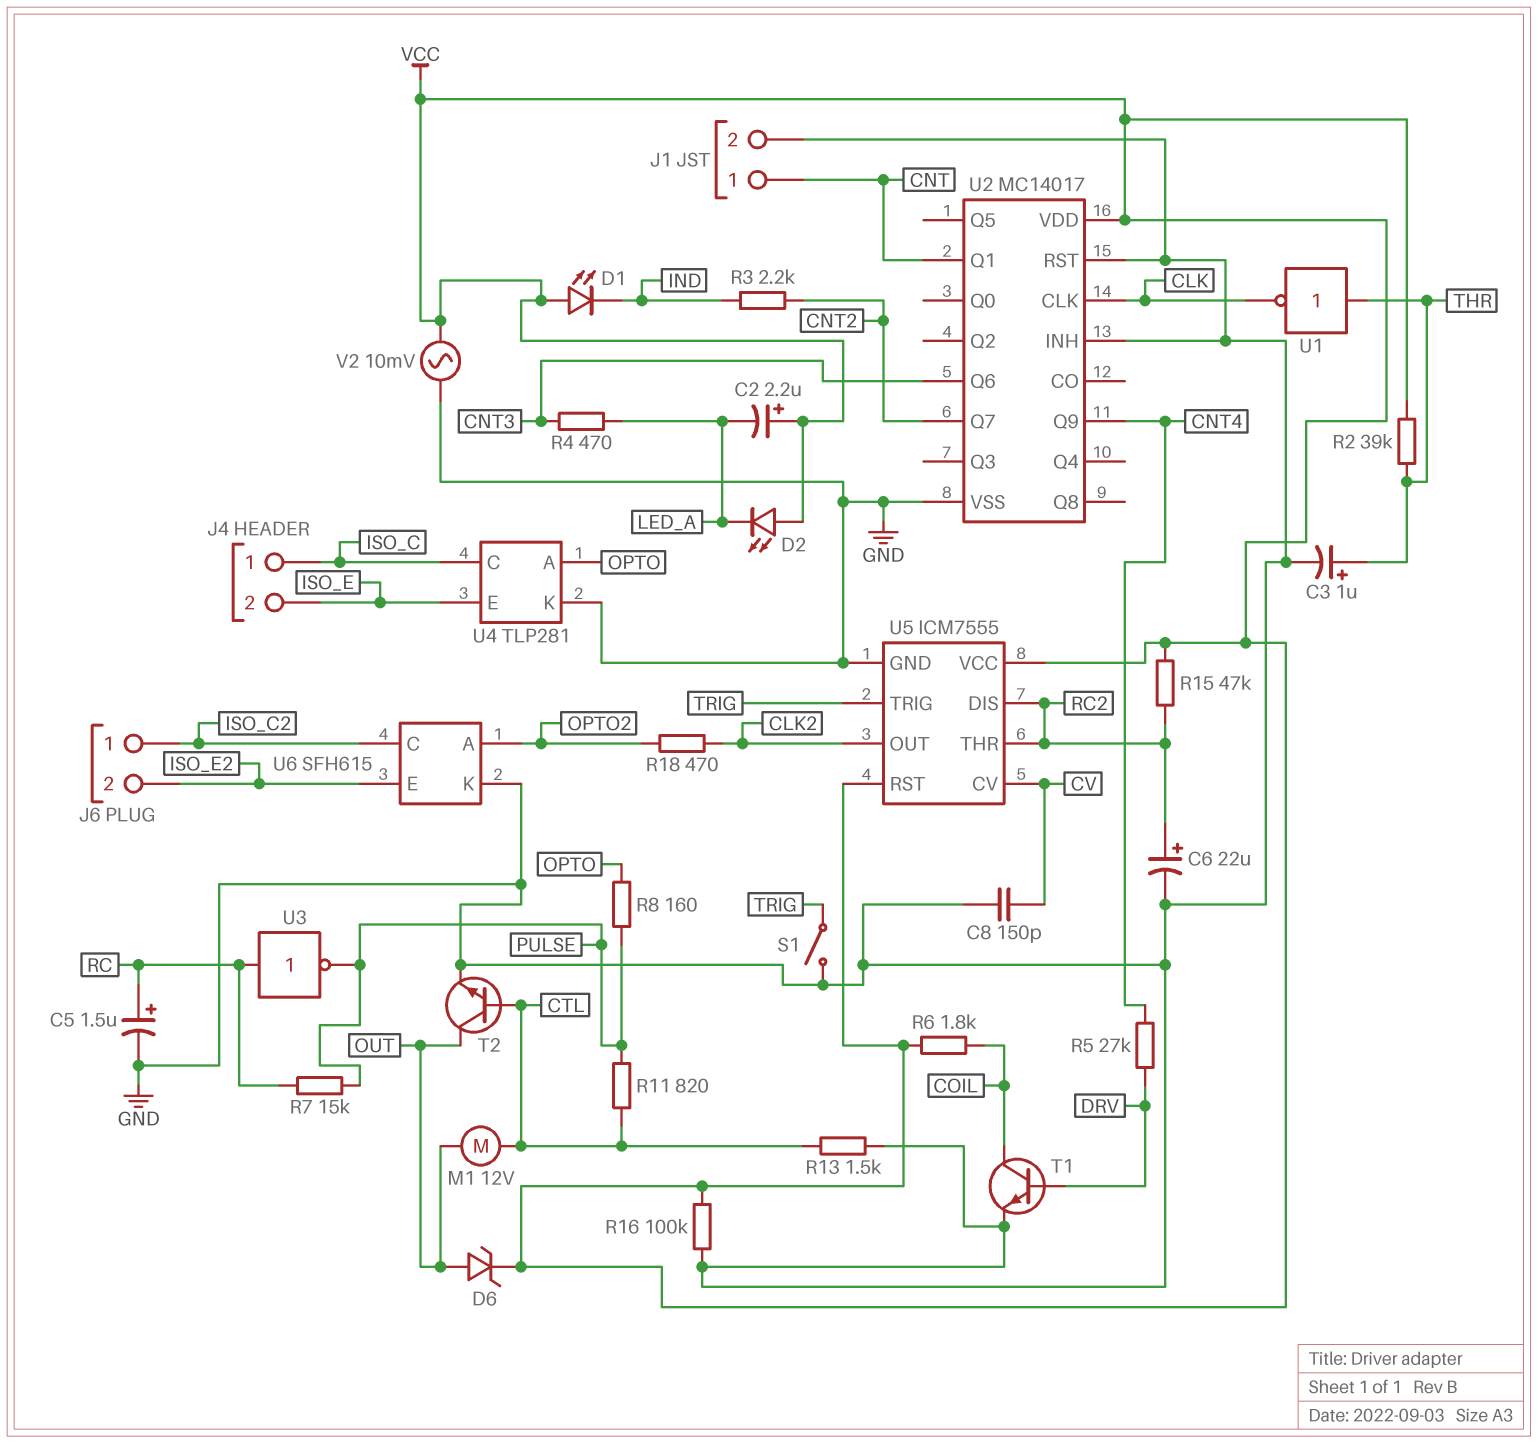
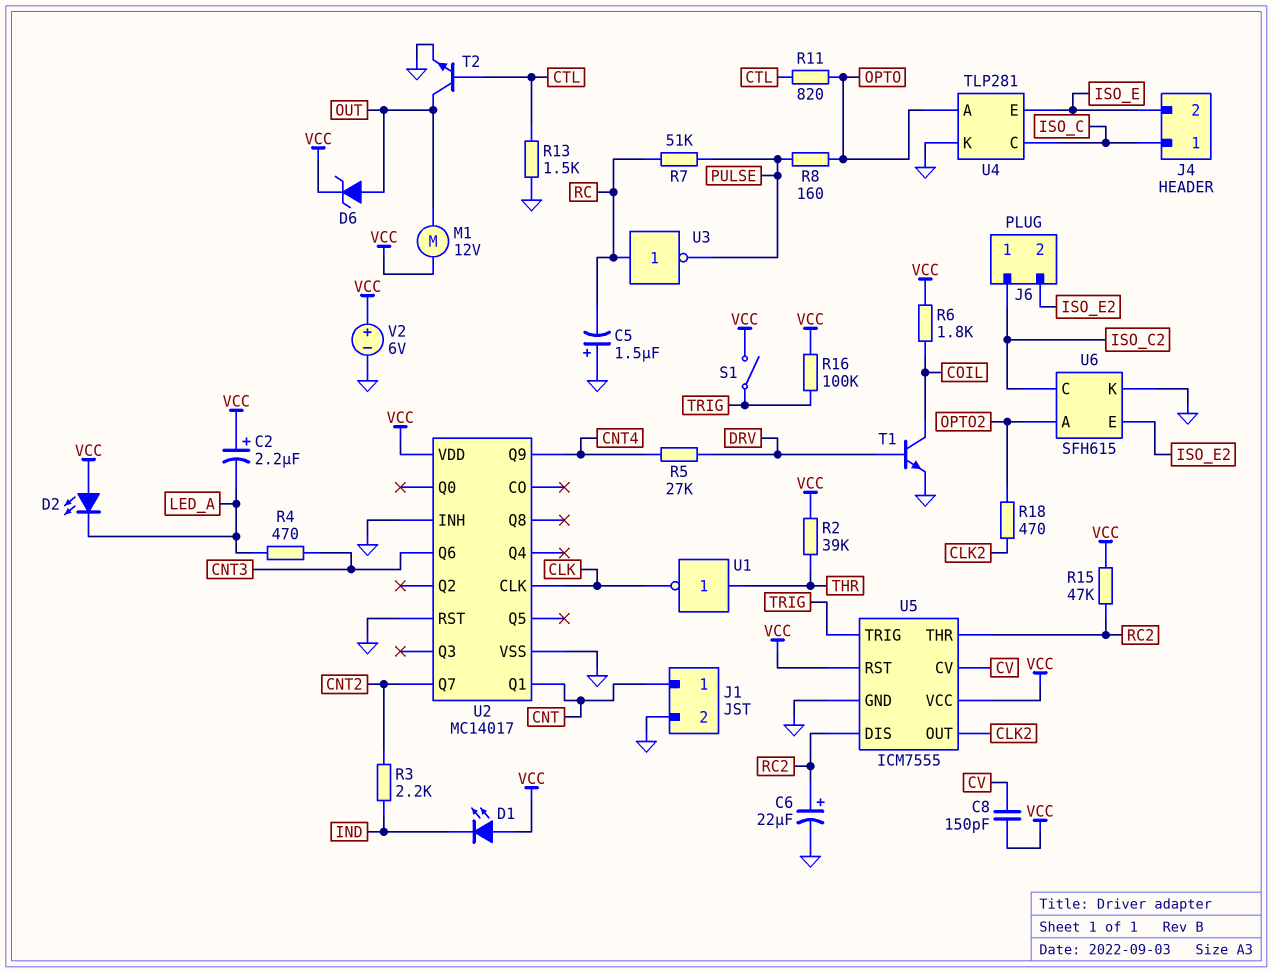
C3: 1uF (plus THR, minus GND) -> none
C5: 1.5uF (plus RC, minus GND) -> 1.5uF (plus GND, minus RC)
C8: 150pF (CV, GND) -> 150pF (CV, VCC)
M1: motor 12V (CTL, OUT) -> motor 12V (OUT, VCC)
R7: 15k (PULSE, RC) -> 51k (PULSE, RC)
R11: 820 (CTL, PULSE) -> 820 (CTL, OPTO)
R16: 100k (GND, VCC) -> 100k (TRIG, VCC)
S1: switch (GND, TRIG) -> switch (TRIG, VCC)
V2: AC 10mV (GND, VCC) -> 6V (plus VCC, minus GND)

